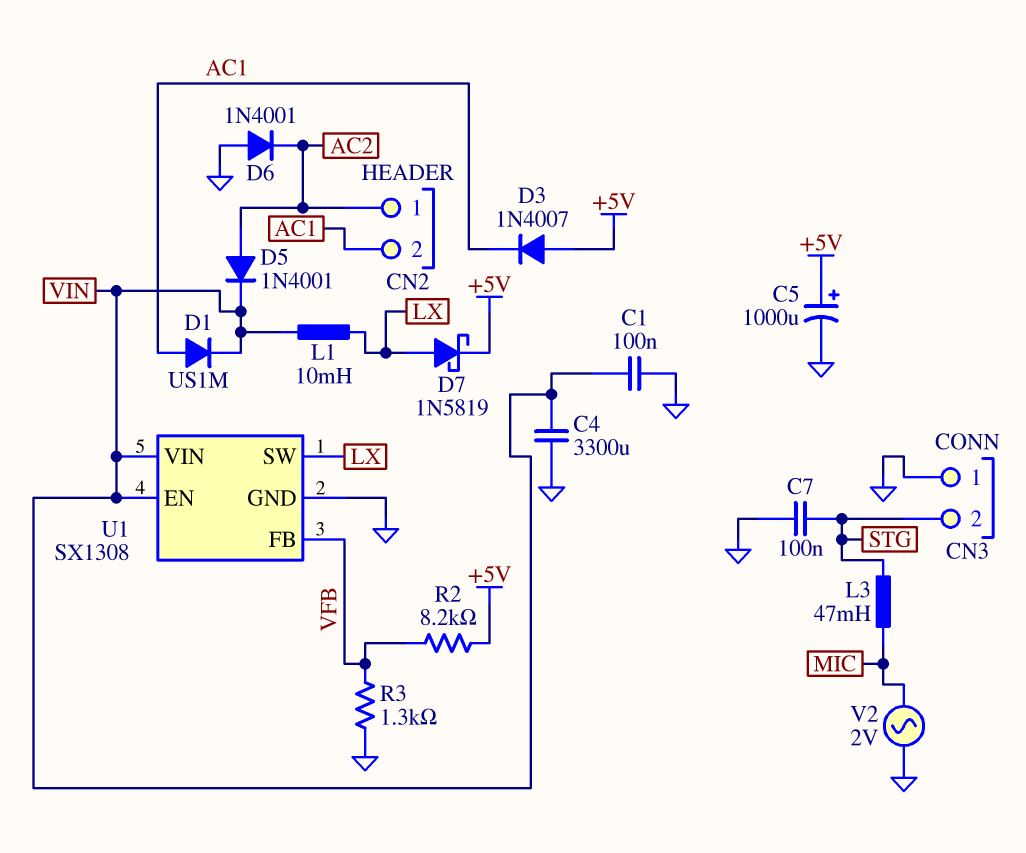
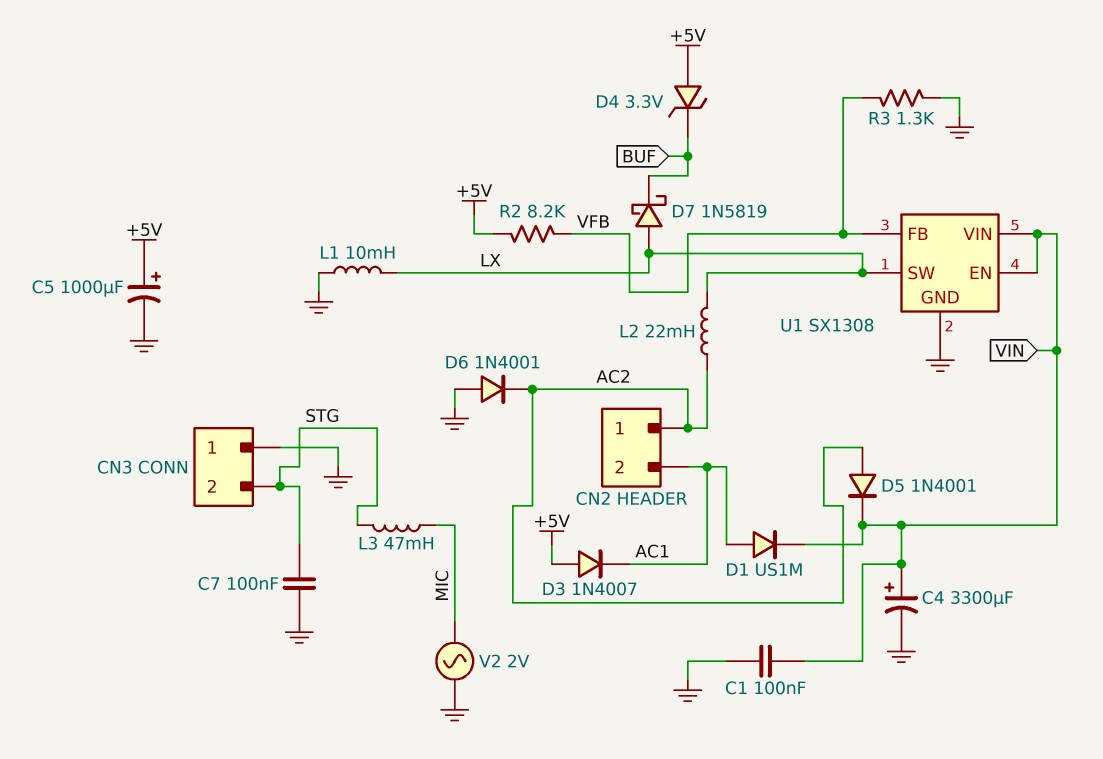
C4: 3300uF (GND, VIN) -> 3300uF (plus VIN, minus GND)
D4: none -> zener 3.3V (A +5V, K BUF)
D7: schottky 1N5819 (A LX, K +5V) -> schottky 1N5819 (A LX, K BUF)
L1: 10mH (LX, VIN) -> 10mH (GND, LX)
L2: none -> 22mH (AC2, LX)

